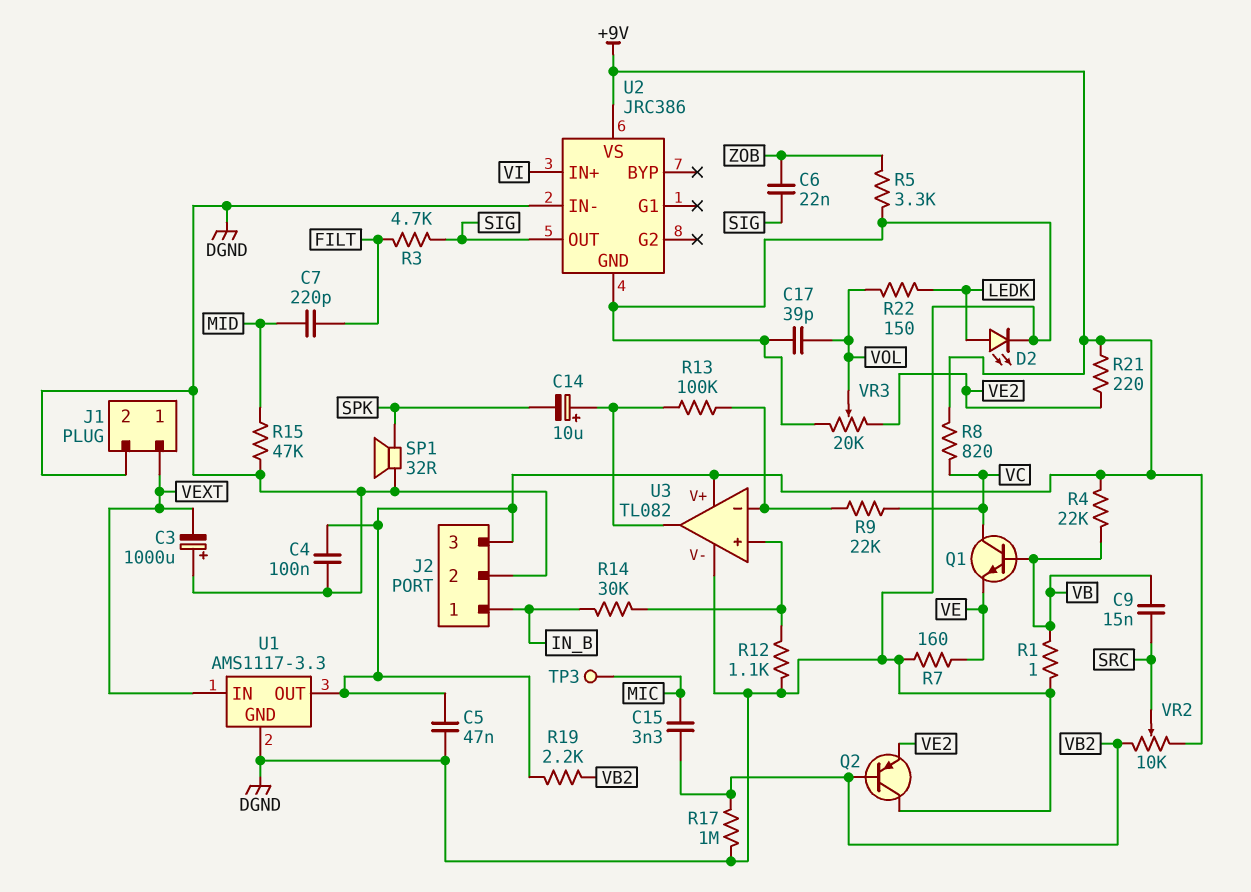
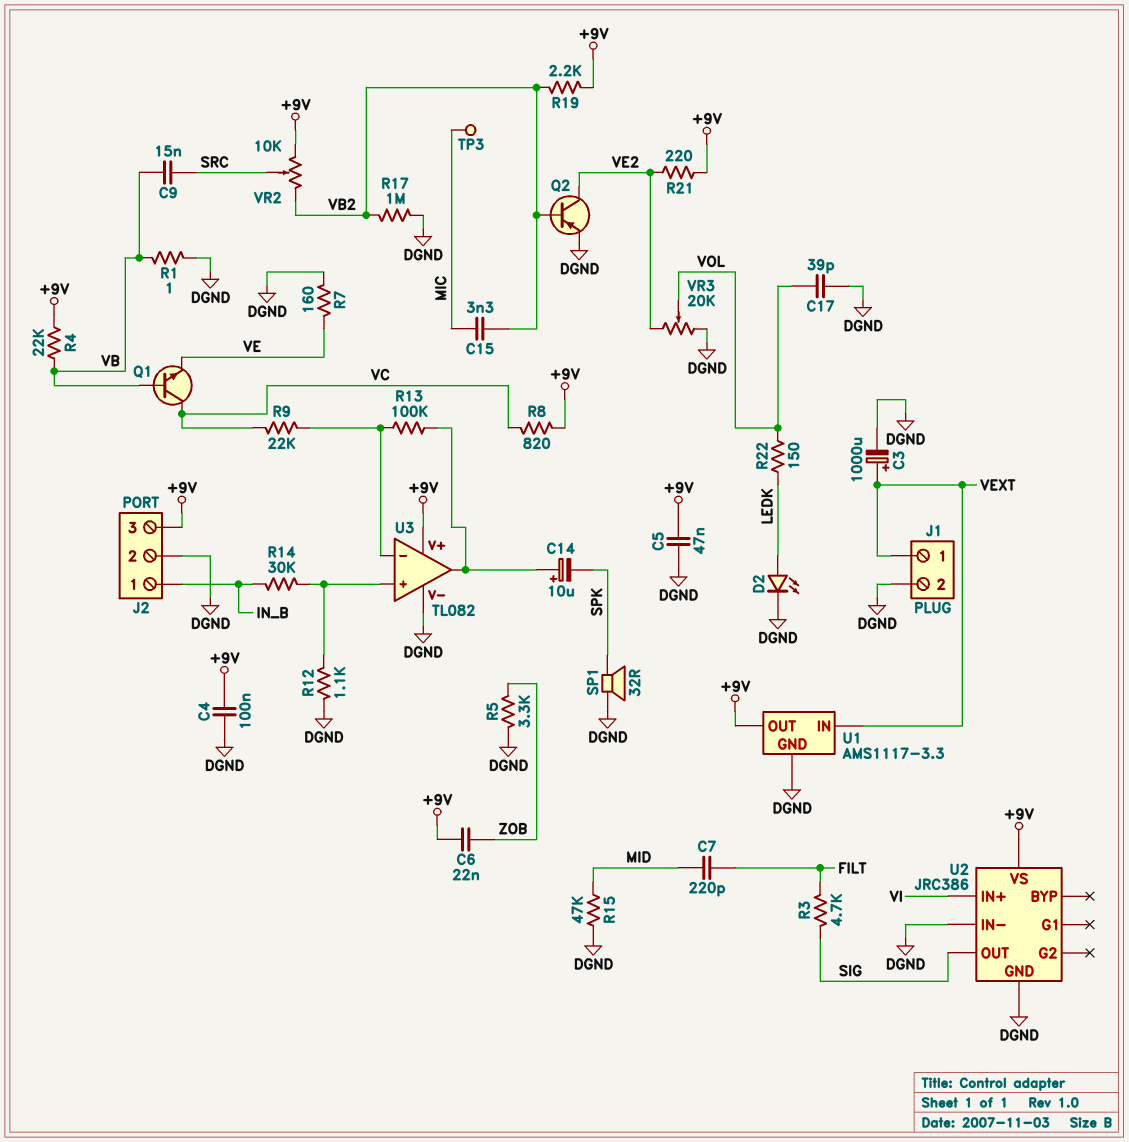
C3: 1000uF (plus DGND, minus VEXT) -> 1000uF (plus VEXT, minus DGND)
C6: 22nF (SIG, ZOB) -> 22nF (+9V, ZOB)
Q2: PNP (B VB2, C DGND, E VE2) -> PNP (B VB2, C VE2, E DGND)

